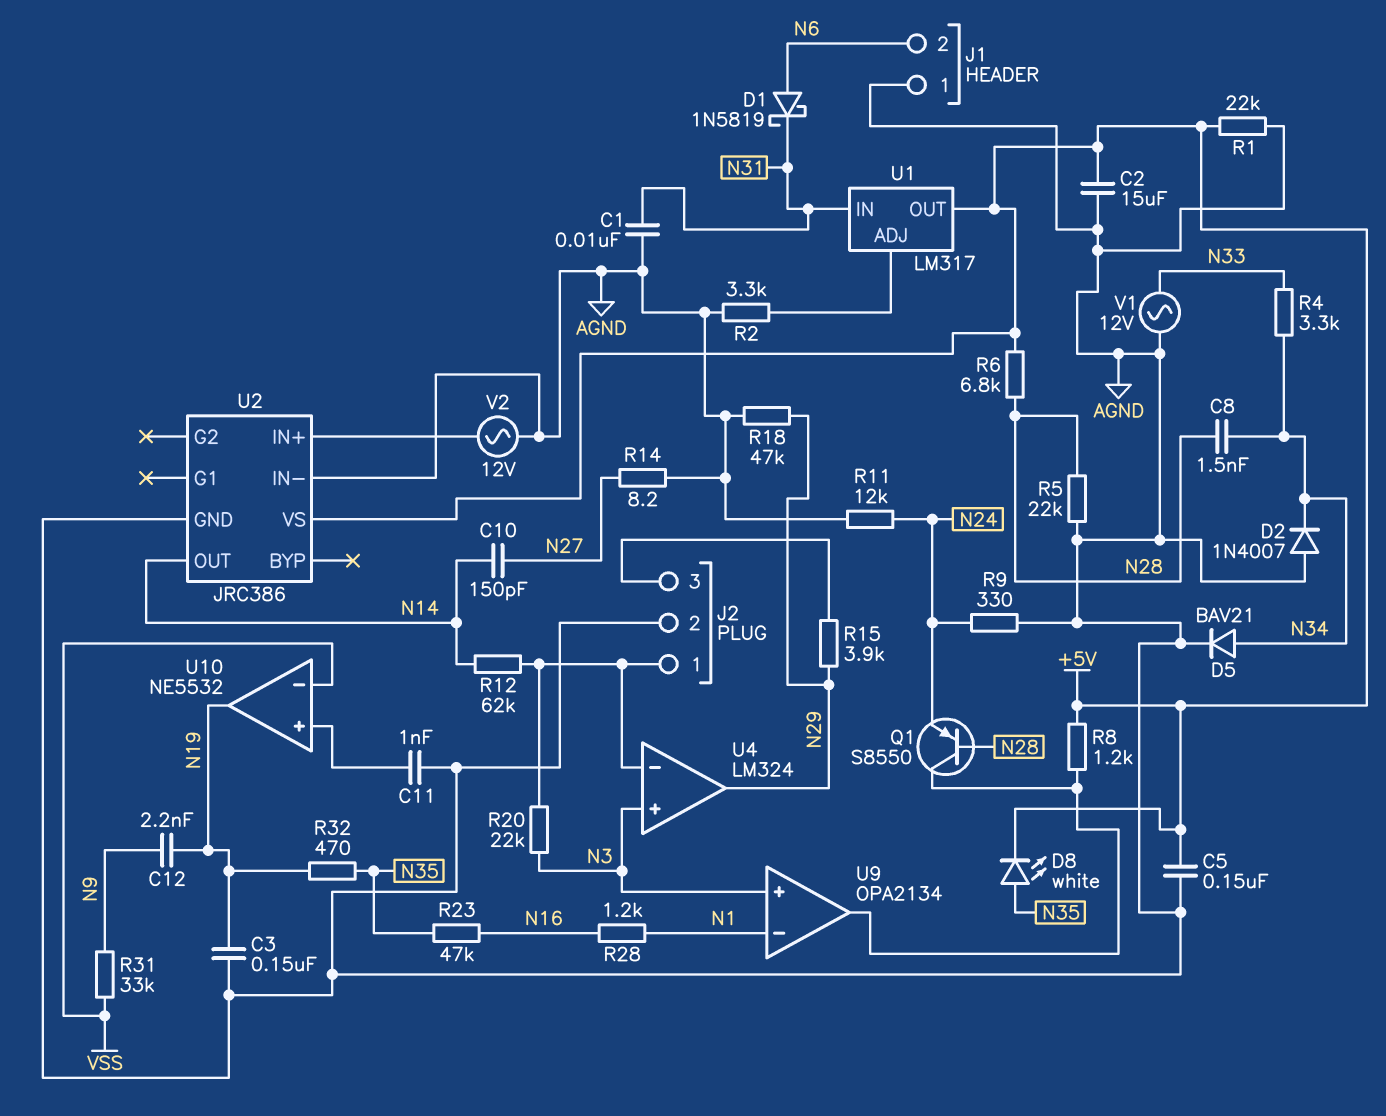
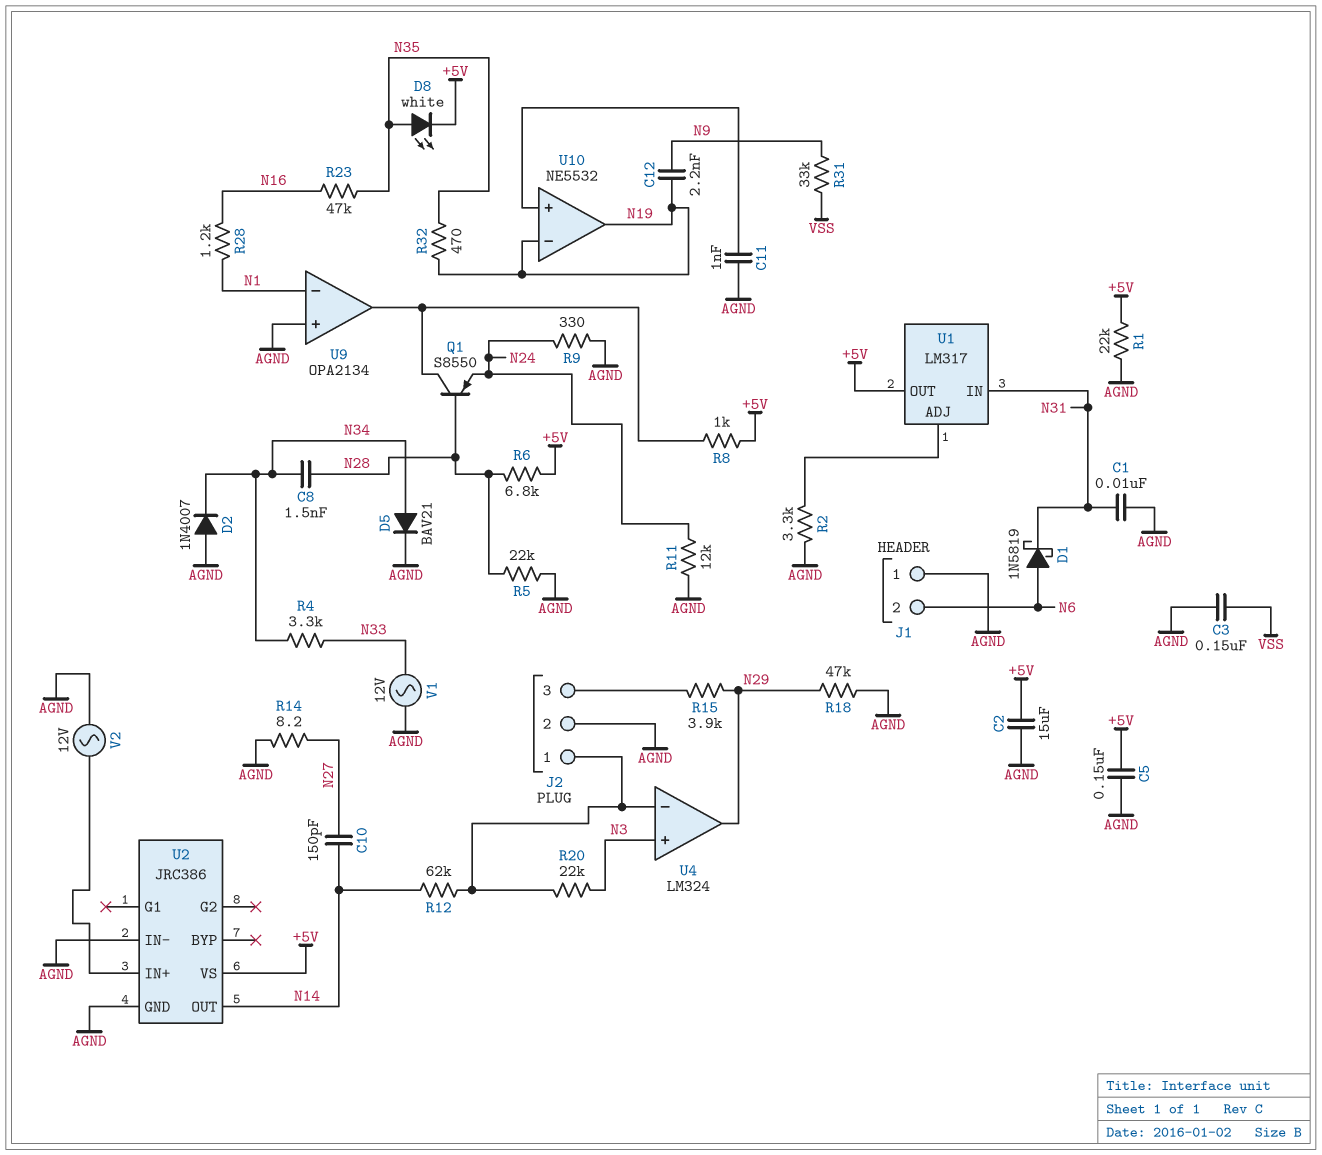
C3: 150nF (AGND, N19) -> 150nF (AGND, VSS)
R8: 1.2k (+5V, U9/out) -> 1k (+5V, U9/out)
U9 pin in+: N3 -> AGND
U10 pin in-: VSS -> N19

